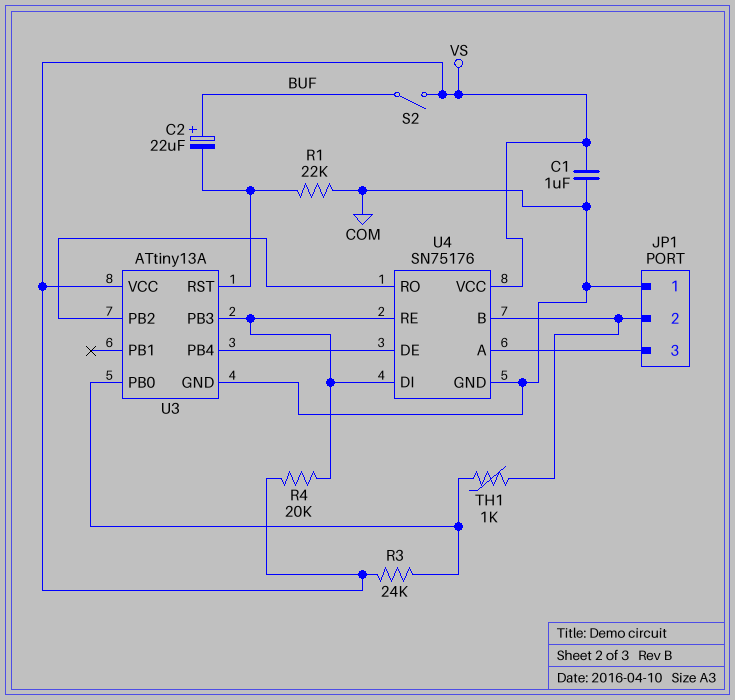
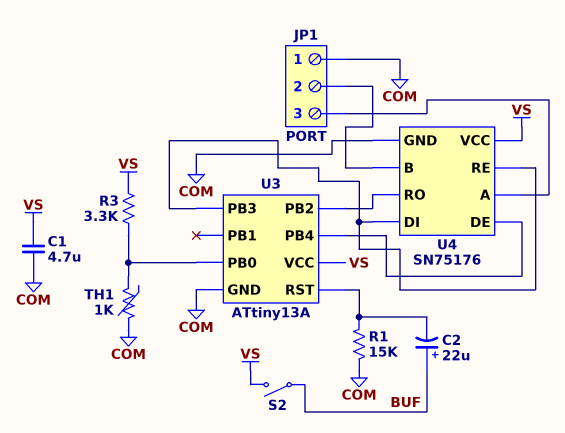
C1: 1uF (COM, VS) -> 4.7uF (COM, VS)
R1: 22k (COM, U3/RST) -> 15k (COM, U3/RST)
R3: 24k (U3/PB0, VS) -> 3.3k (U3/PB0, VS)
R4: 20k (U3/PB3, VS) -> none
TH1: 1k (JP1/2, U3/PB0) -> 1k (COM, U3/PB0)

